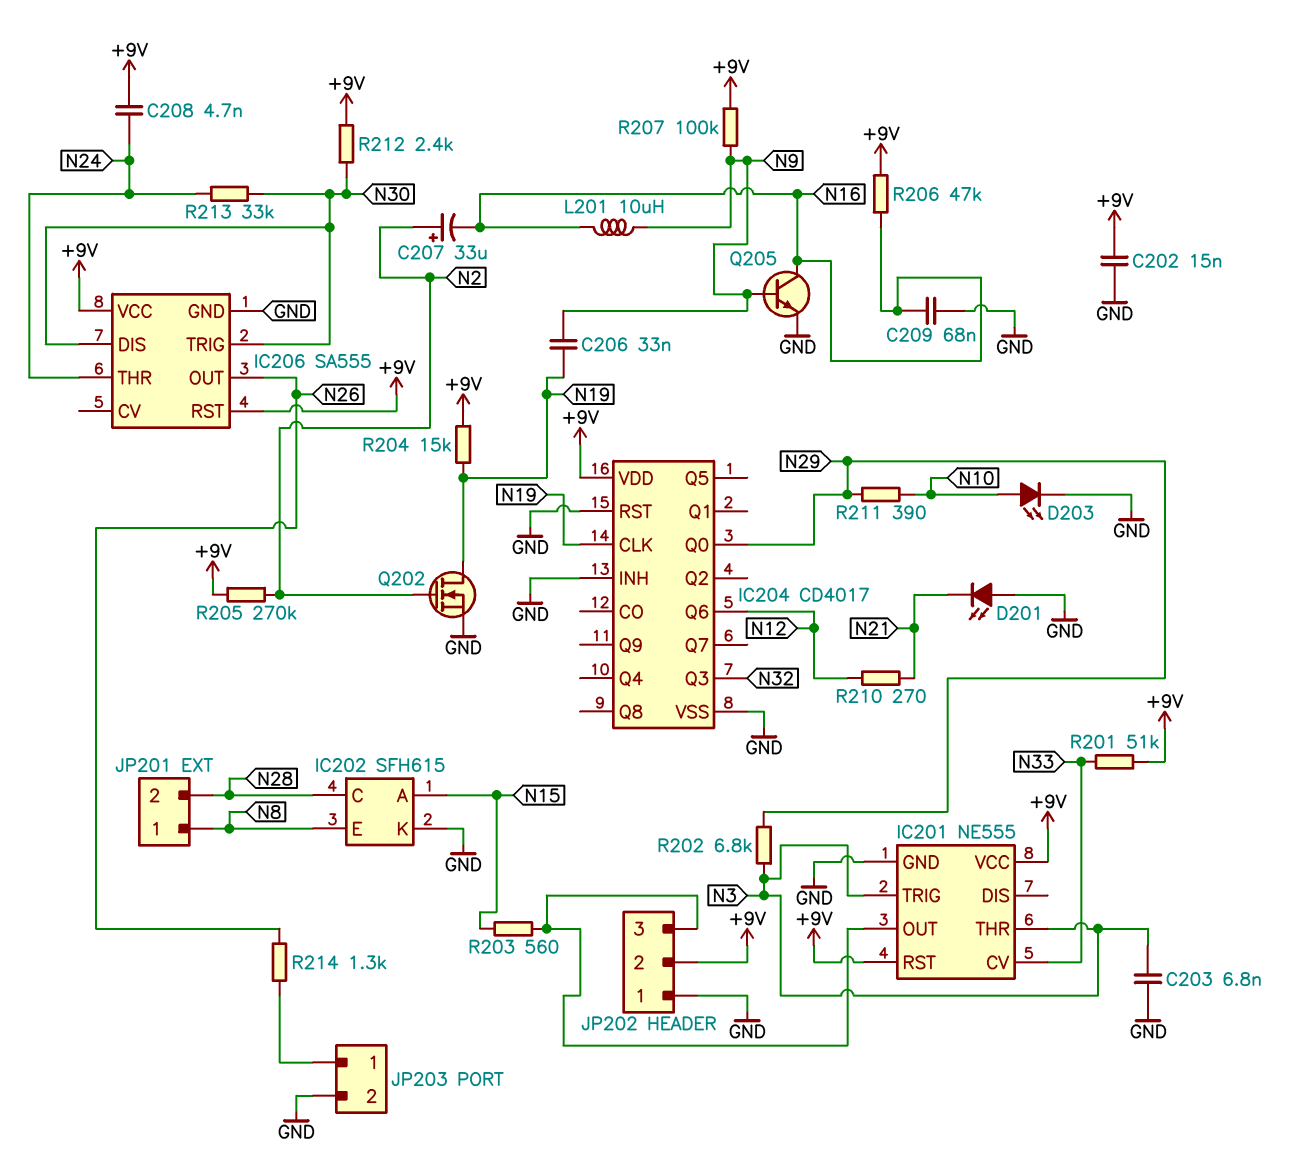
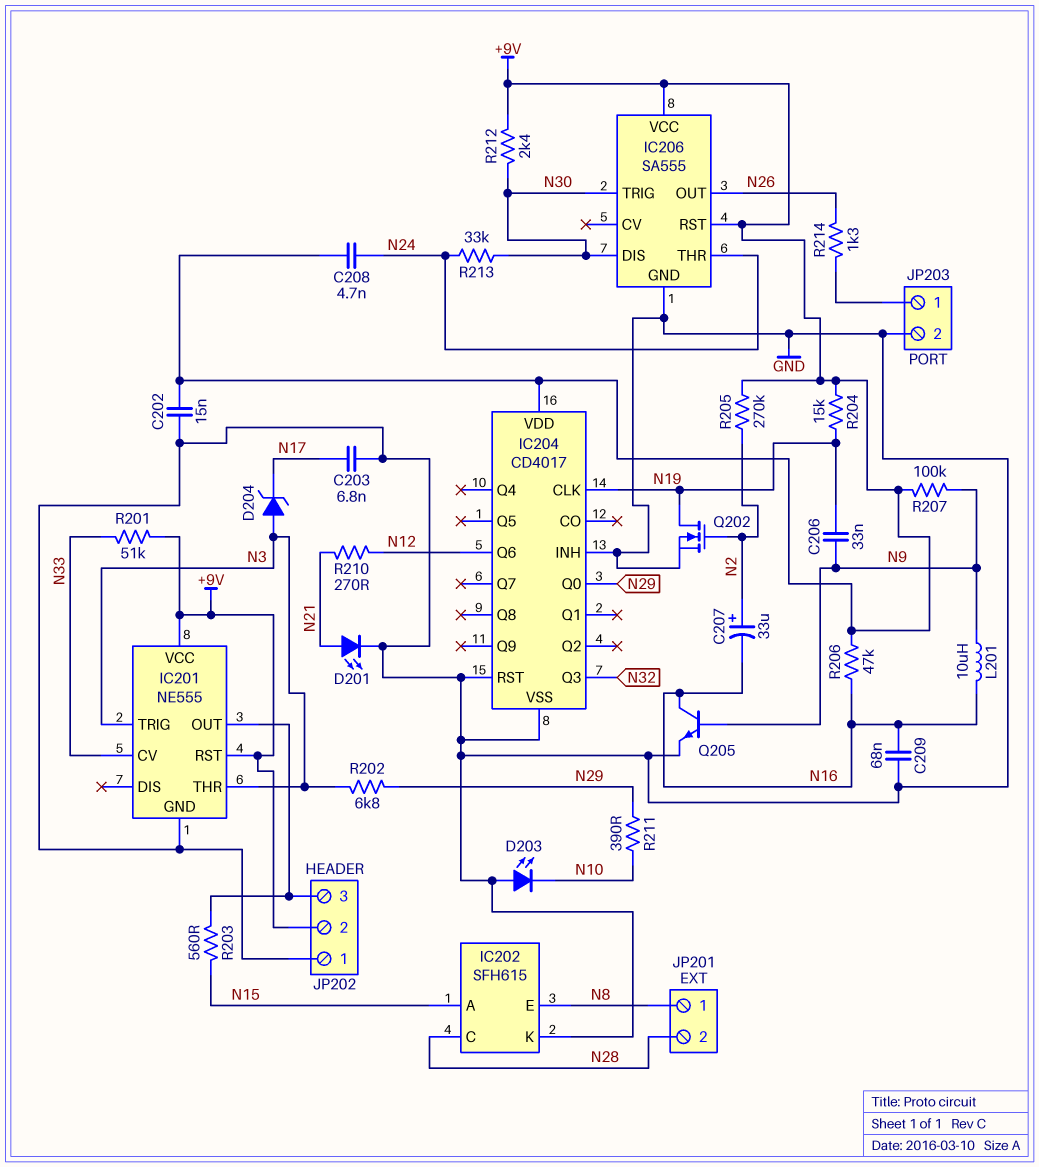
C203: 6.8nF (GND, N3) -> 6.8nF (GND, N17)
D201: LED (A GND, K N21) -> LED (A N21, K GND)
D203: LED (A N10, K GND) -> LED (A GND, K N10)
D204: none -> zener (A N3, K N17)

